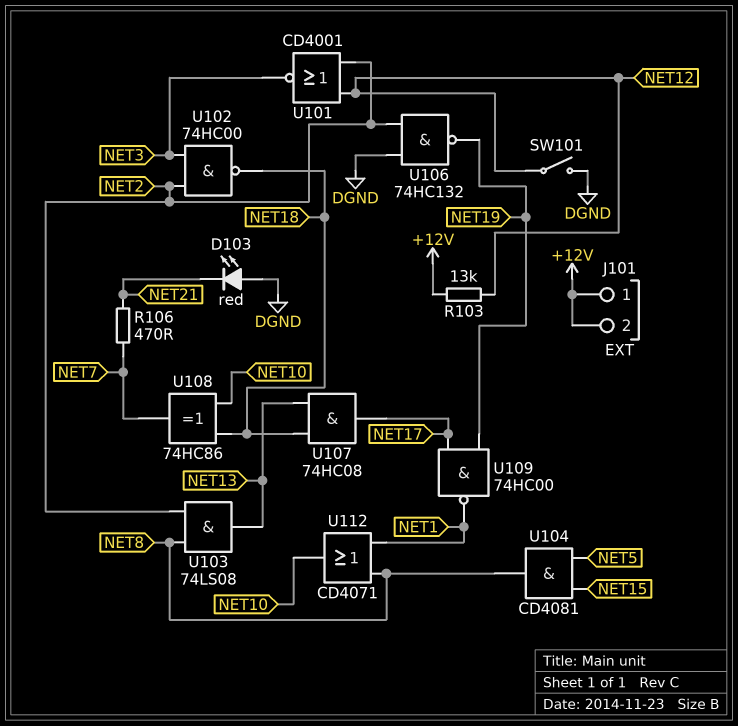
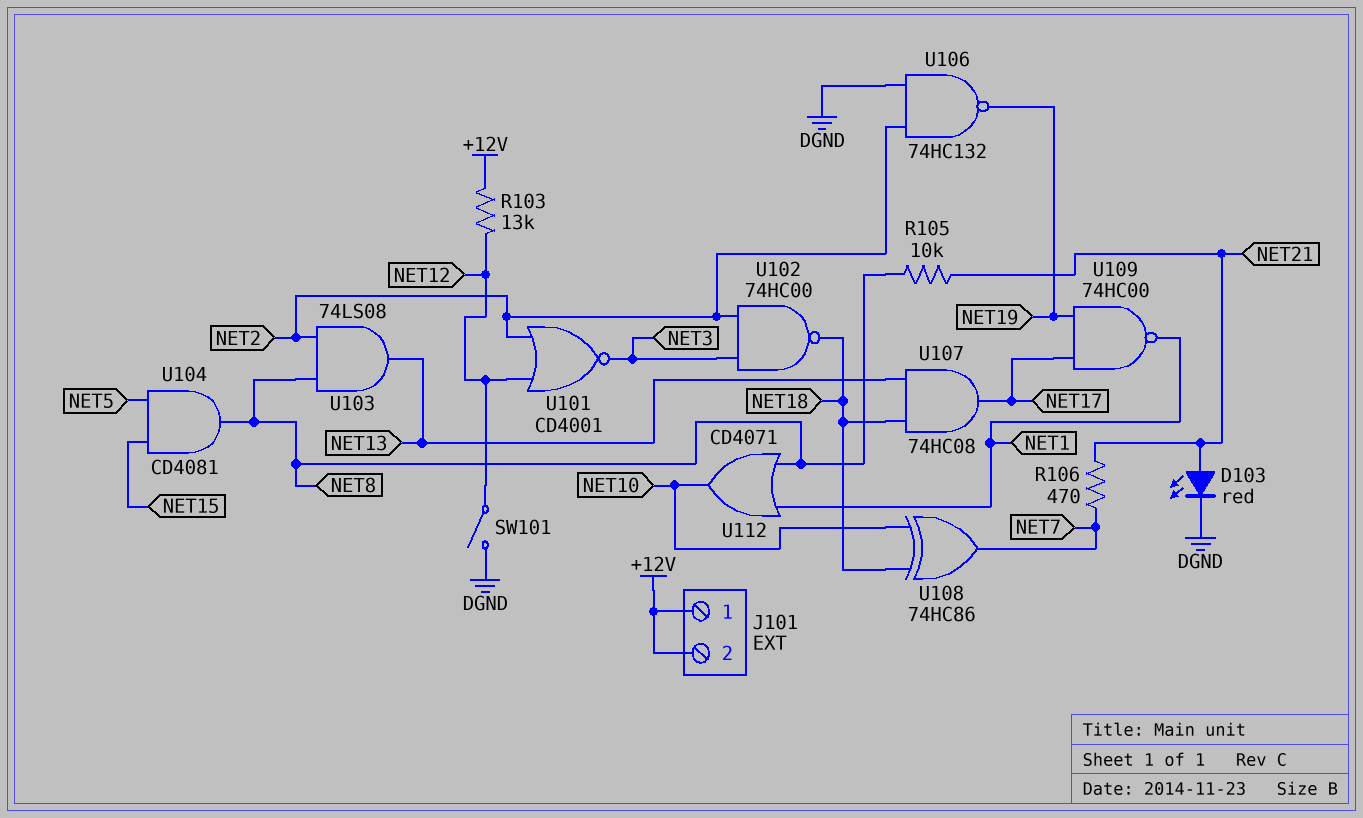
D103: LED red (A DGND, K NET21) -> LED red (A NET21, K DGND)
R105: none -> 10k (NET8, NET21)

